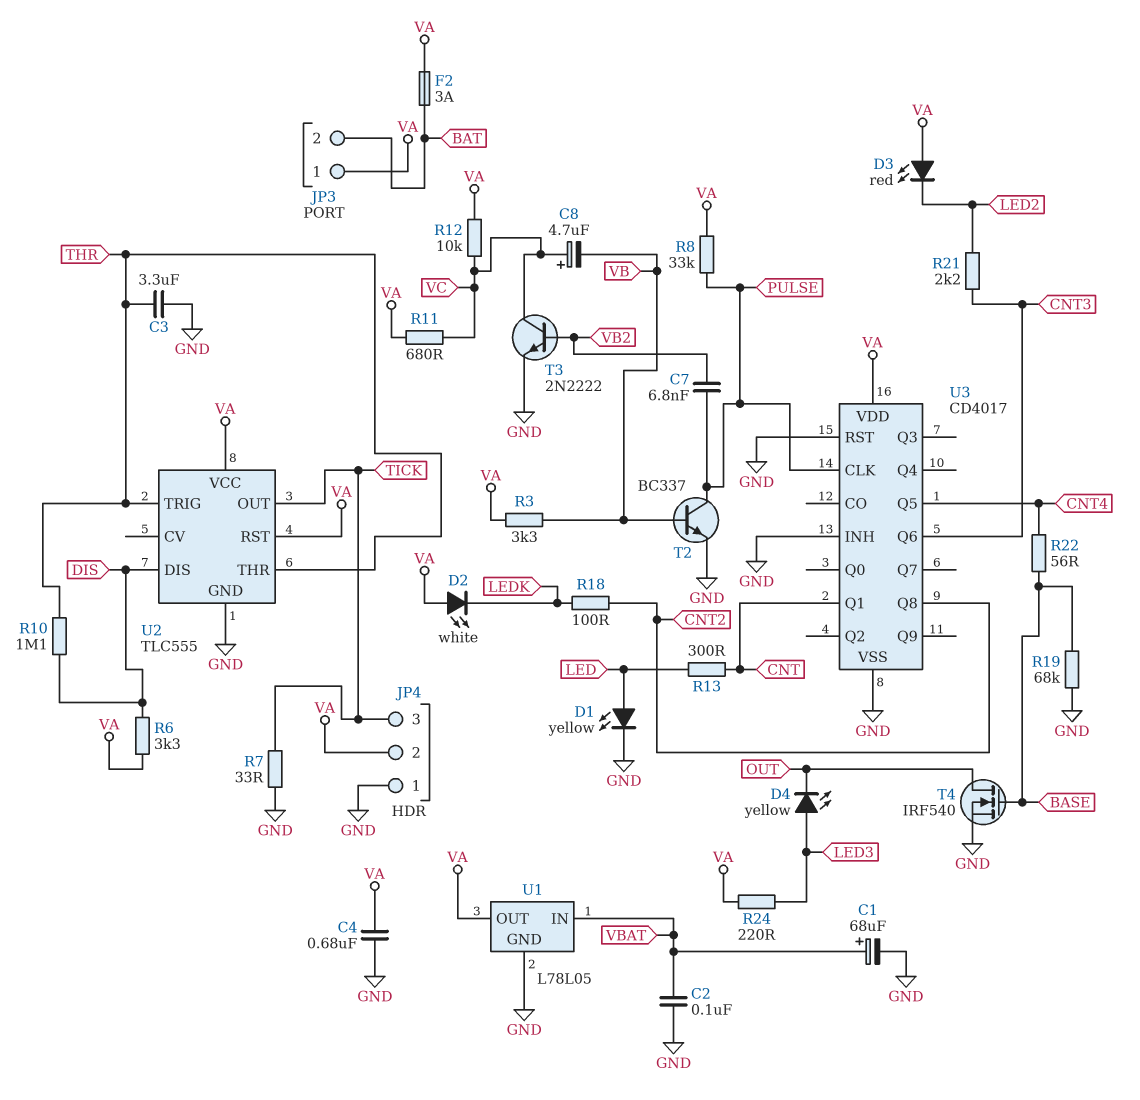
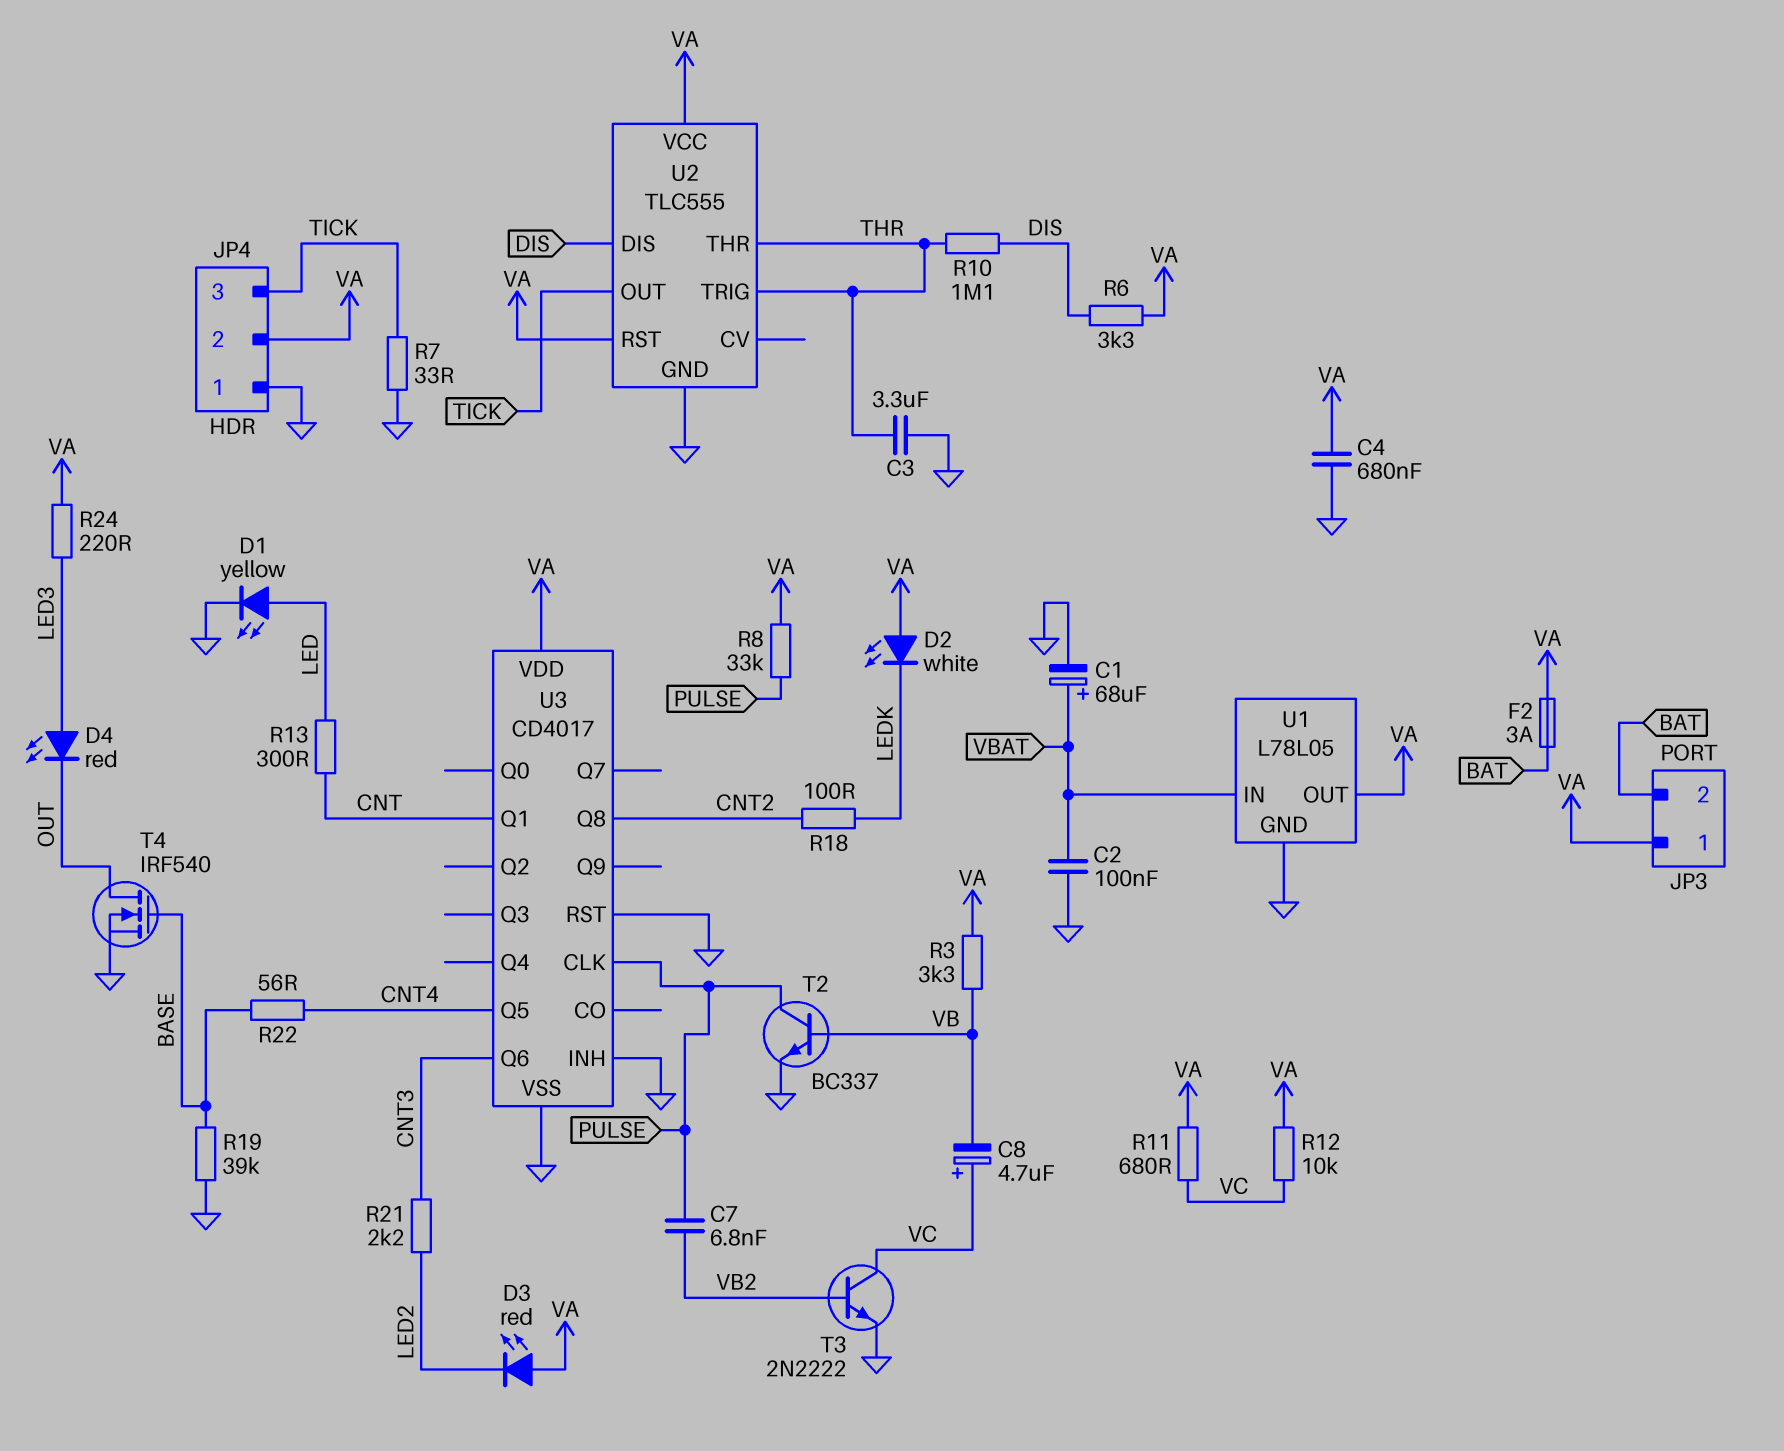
D4: LED yellow (A LED3, K OUT) -> LED red (A LED3, K OUT)
R19: 68k (BASE, GND) -> 39k (BASE, GND)

